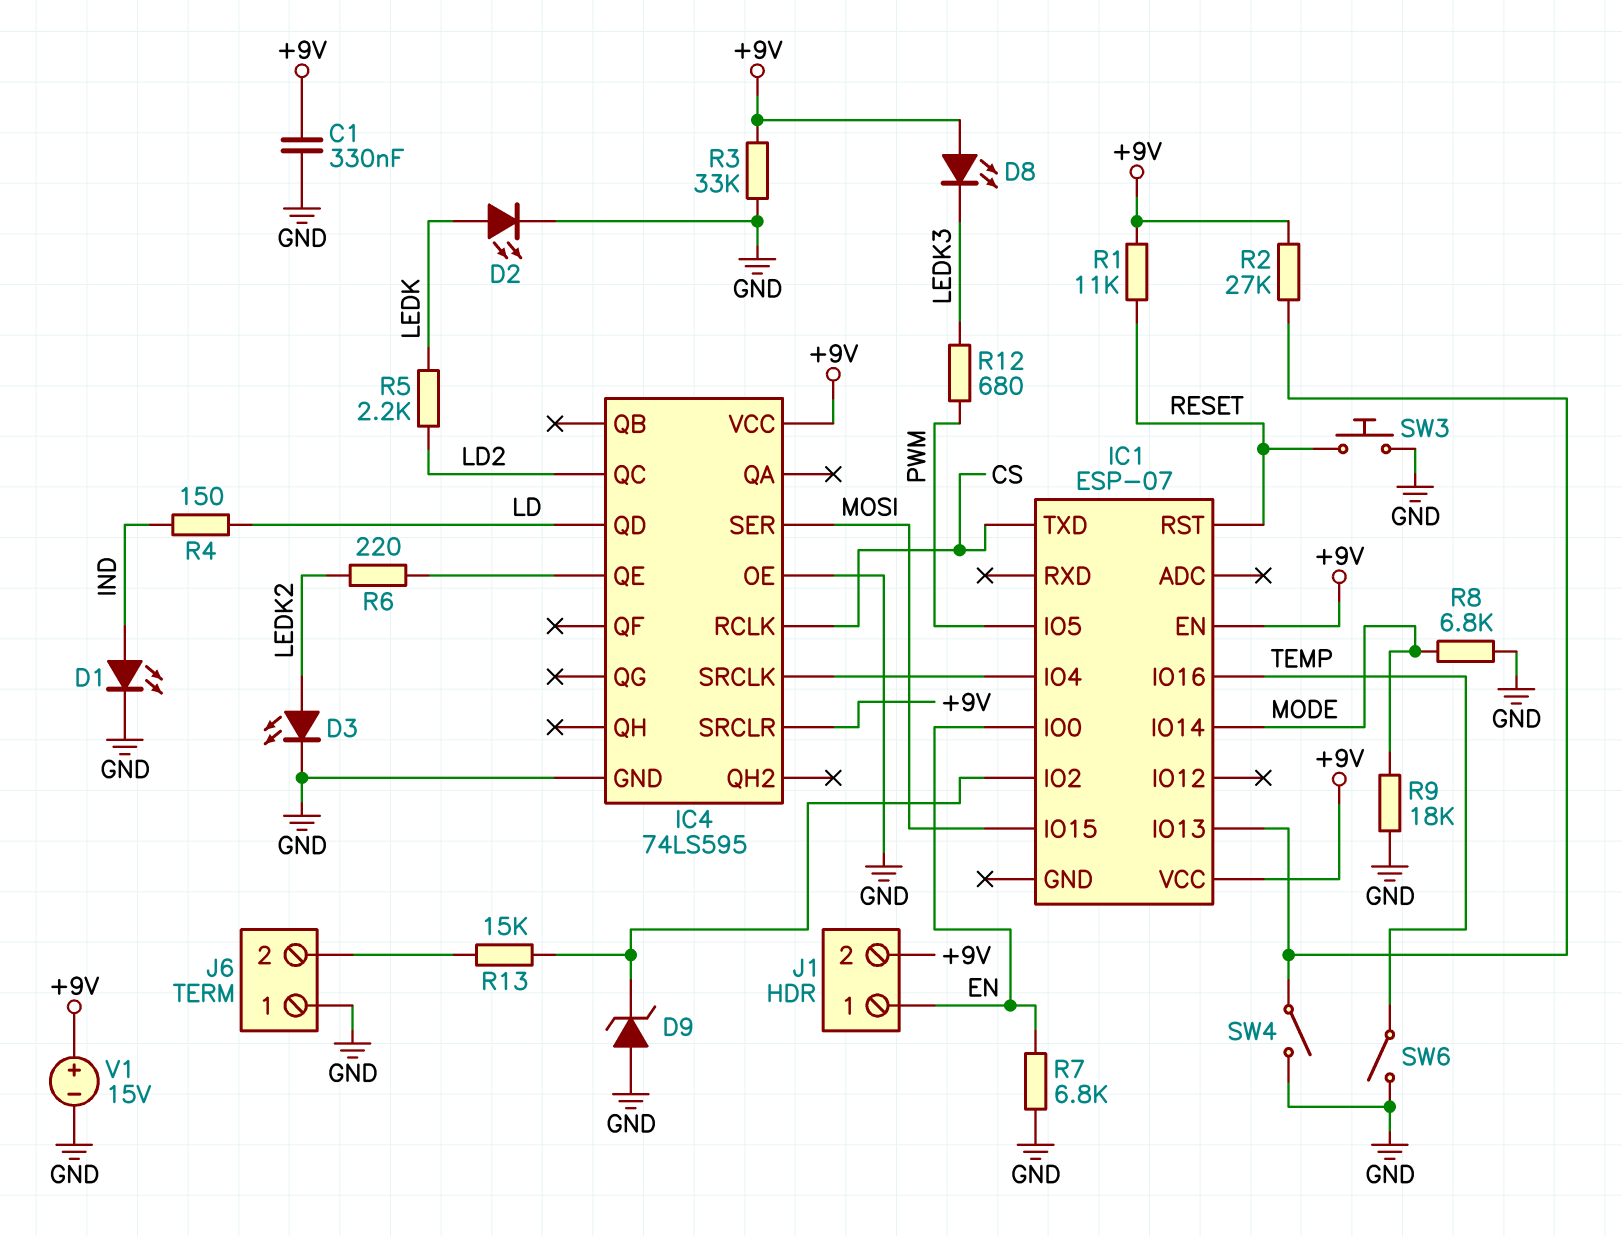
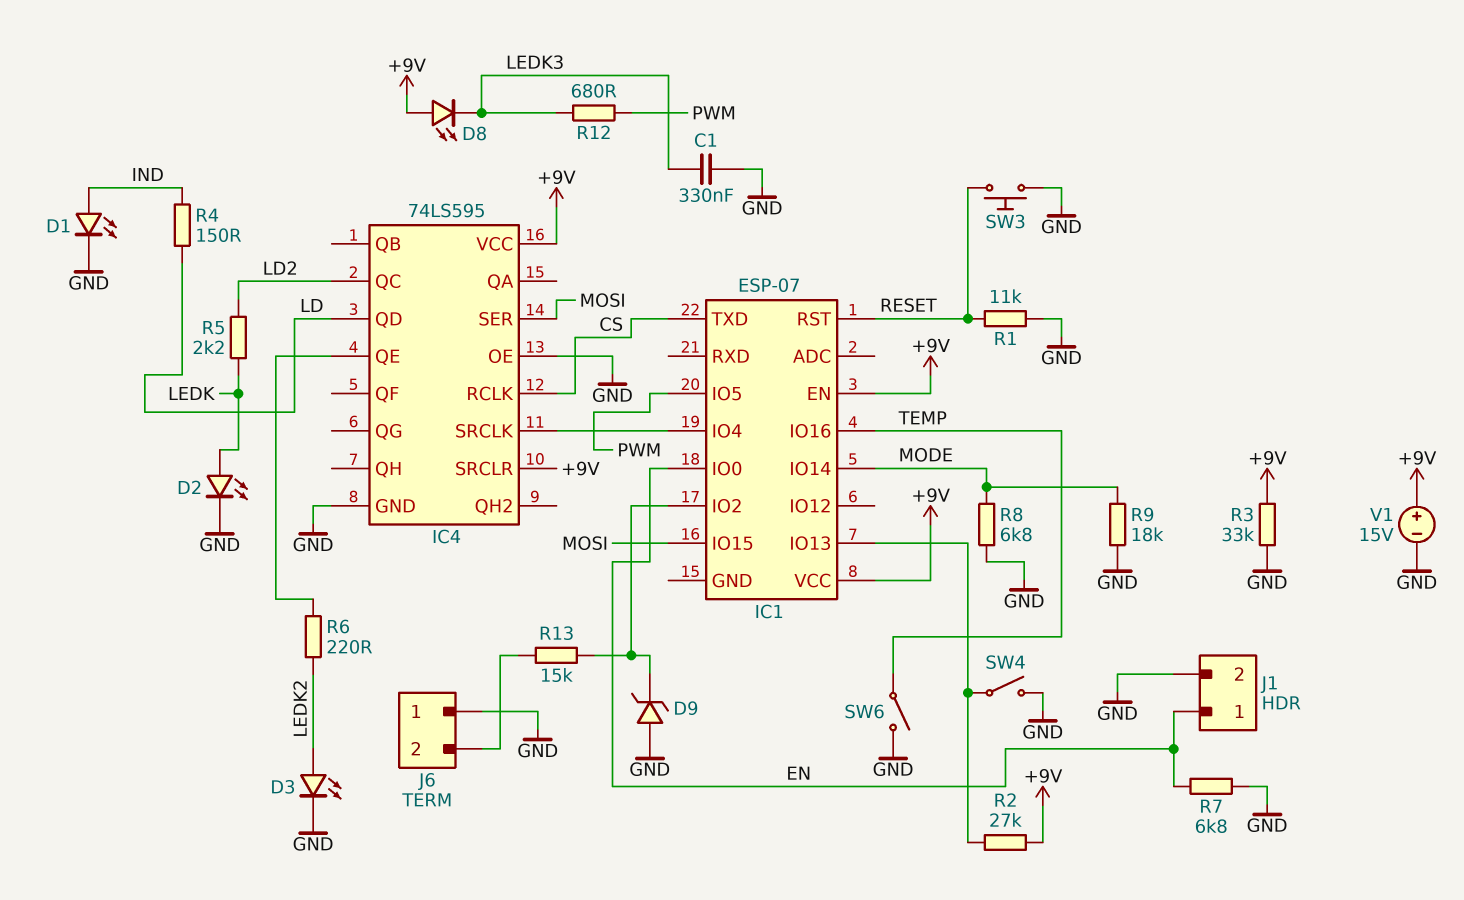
C1: 330nF (+9V, GND) -> 330nF (GND, LEDK3)
J1 pin 2: +9V -> GND
R1: 11k (+9V, RESET) -> 11k (GND, RESET)

